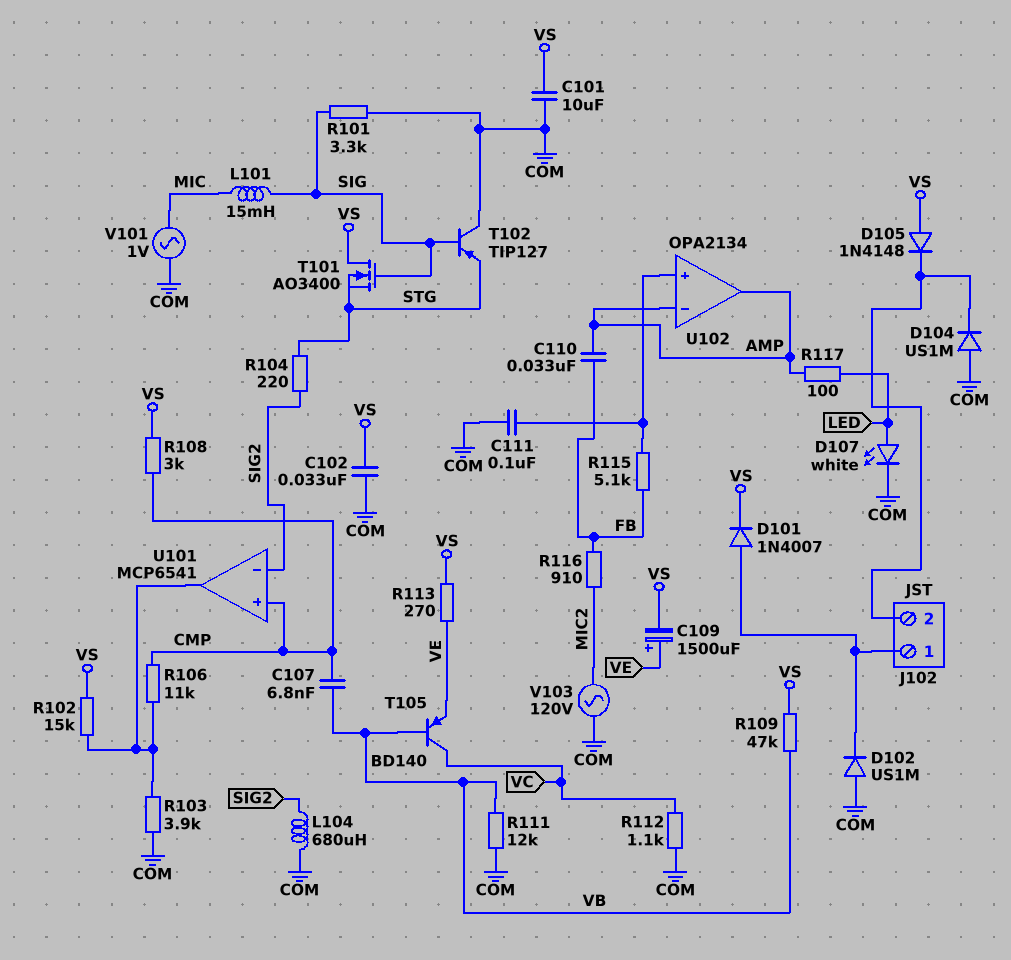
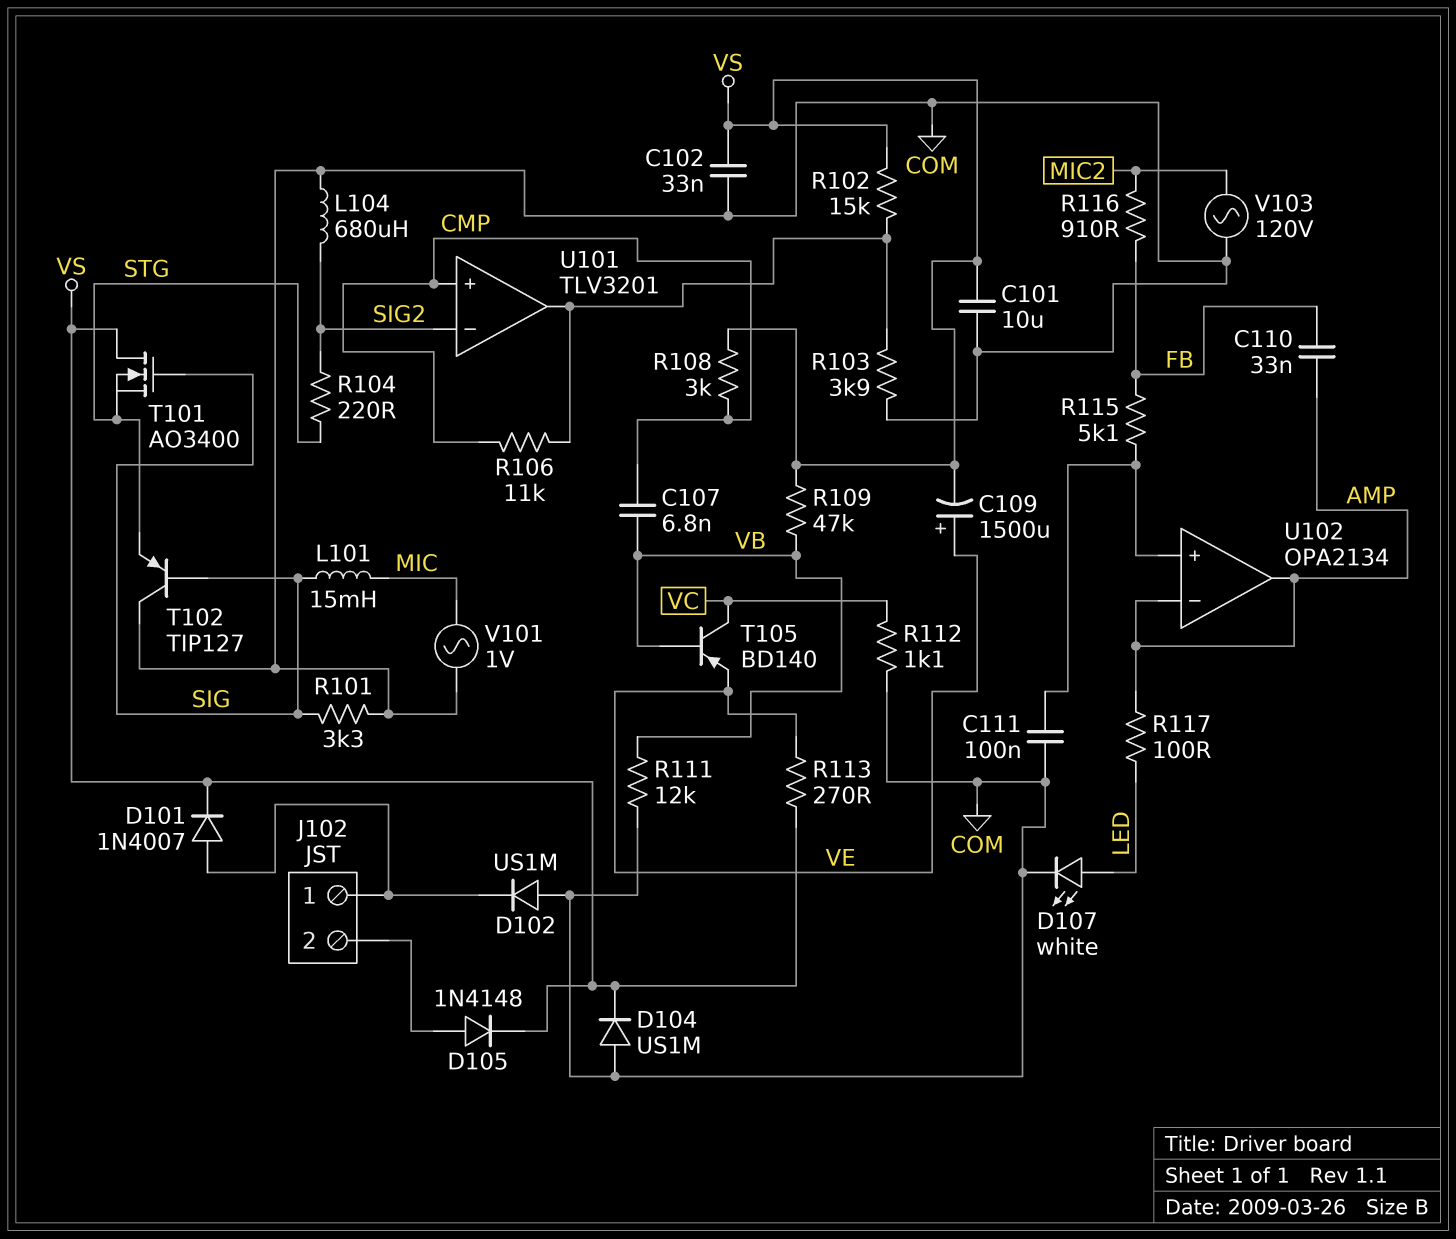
D104: diode US1M (A COM, K J102/2) -> diode US1M (A COM, K VS)
D105: diode 1N4148 (A VS, K J102/2) -> diode 1N4148 (A J102/2, K VS)
U101: MCP6541 -> TLV3201

